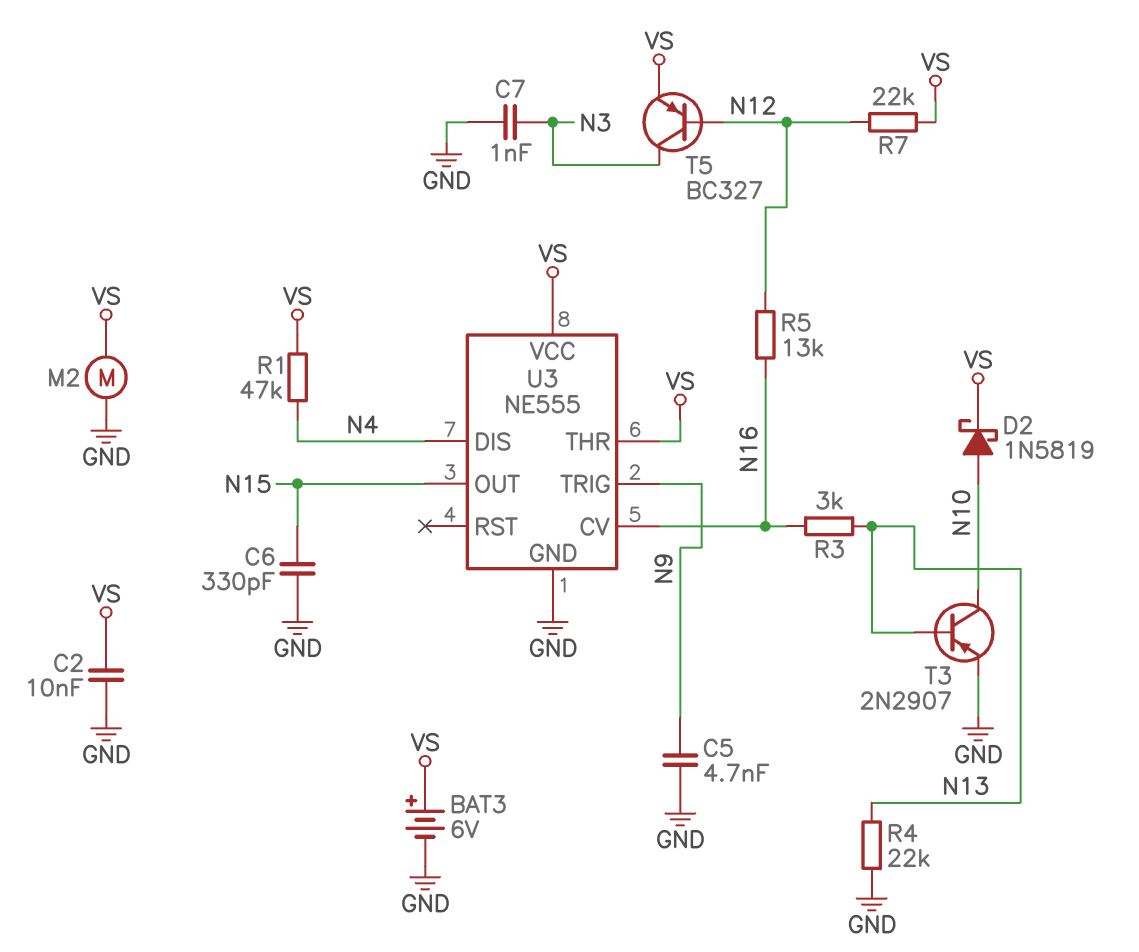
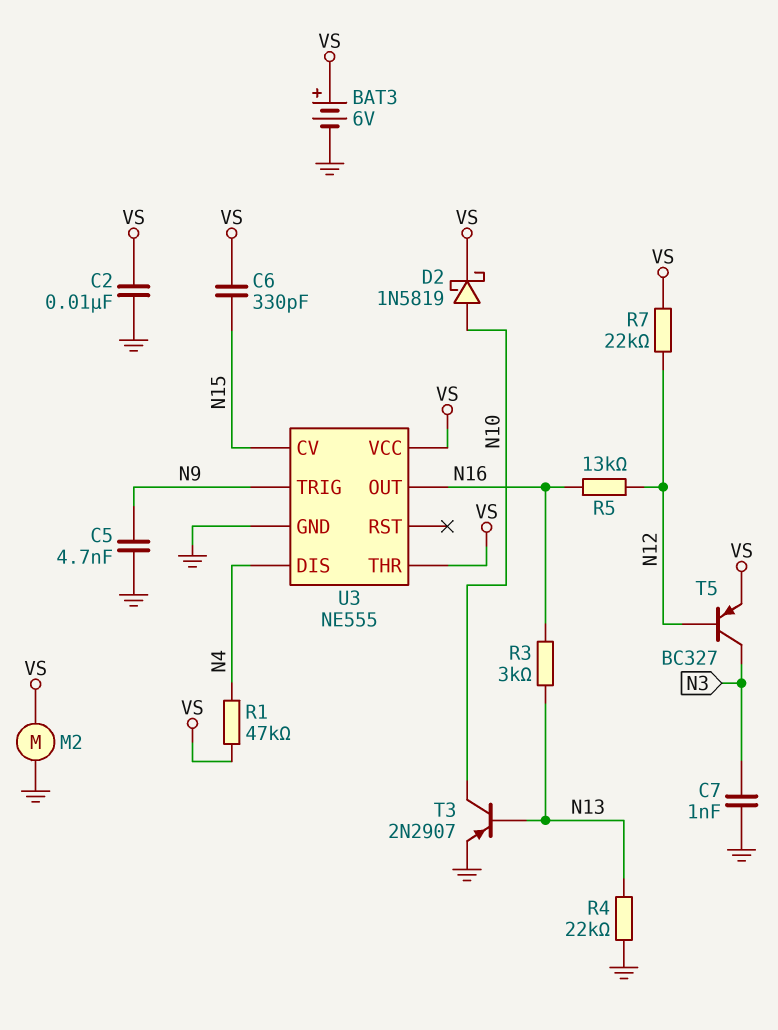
C6: 330pF (GND, N15) -> 330pF (N15, VS)
U3 pin CV: N16 -> N15
U3 pin OUT: N15 -> N16

